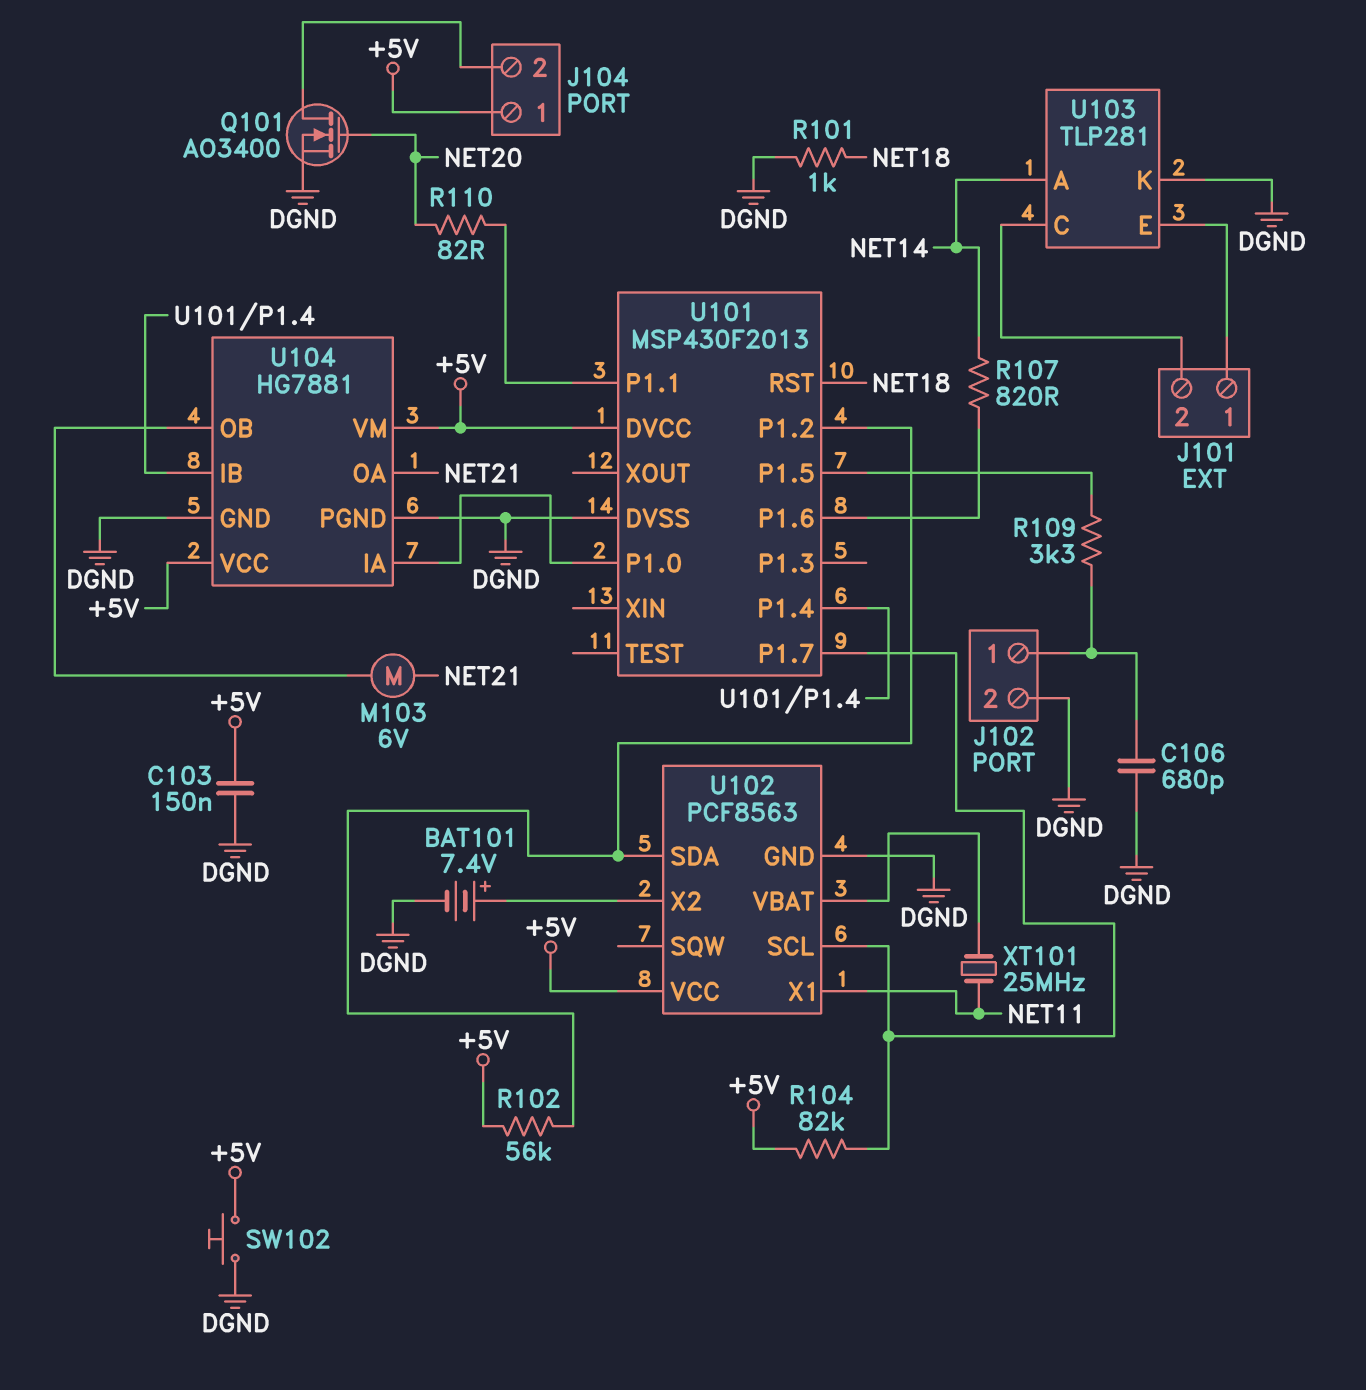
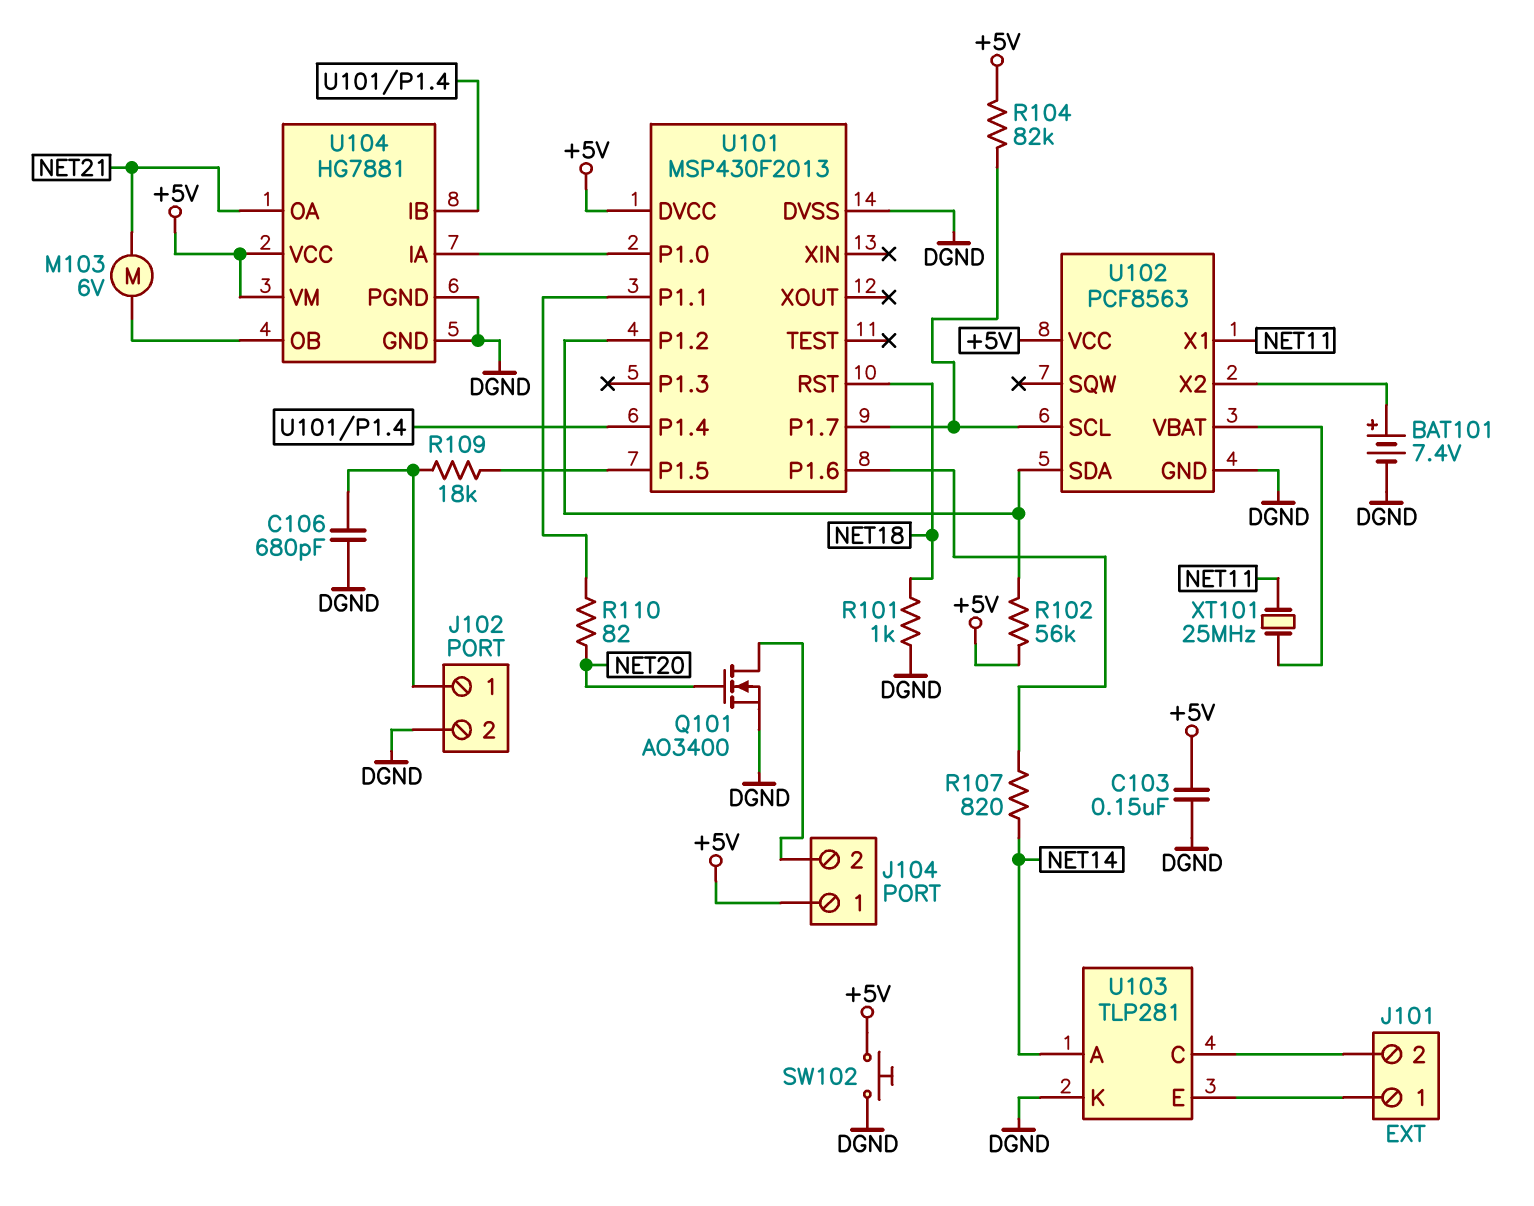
R109: 3.3k (J102/1, U101/P1.5) -> 18k (J102/1, U101/P1.5)

